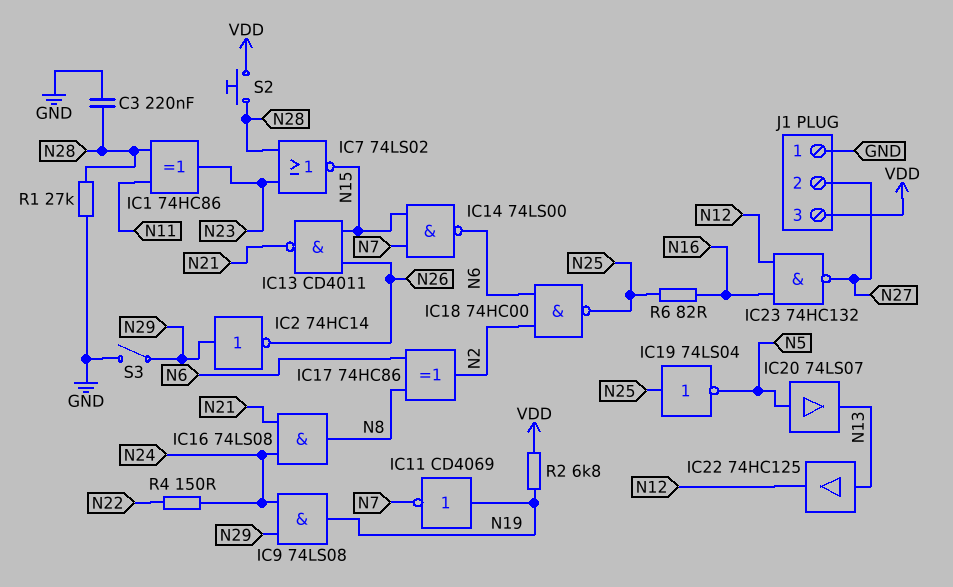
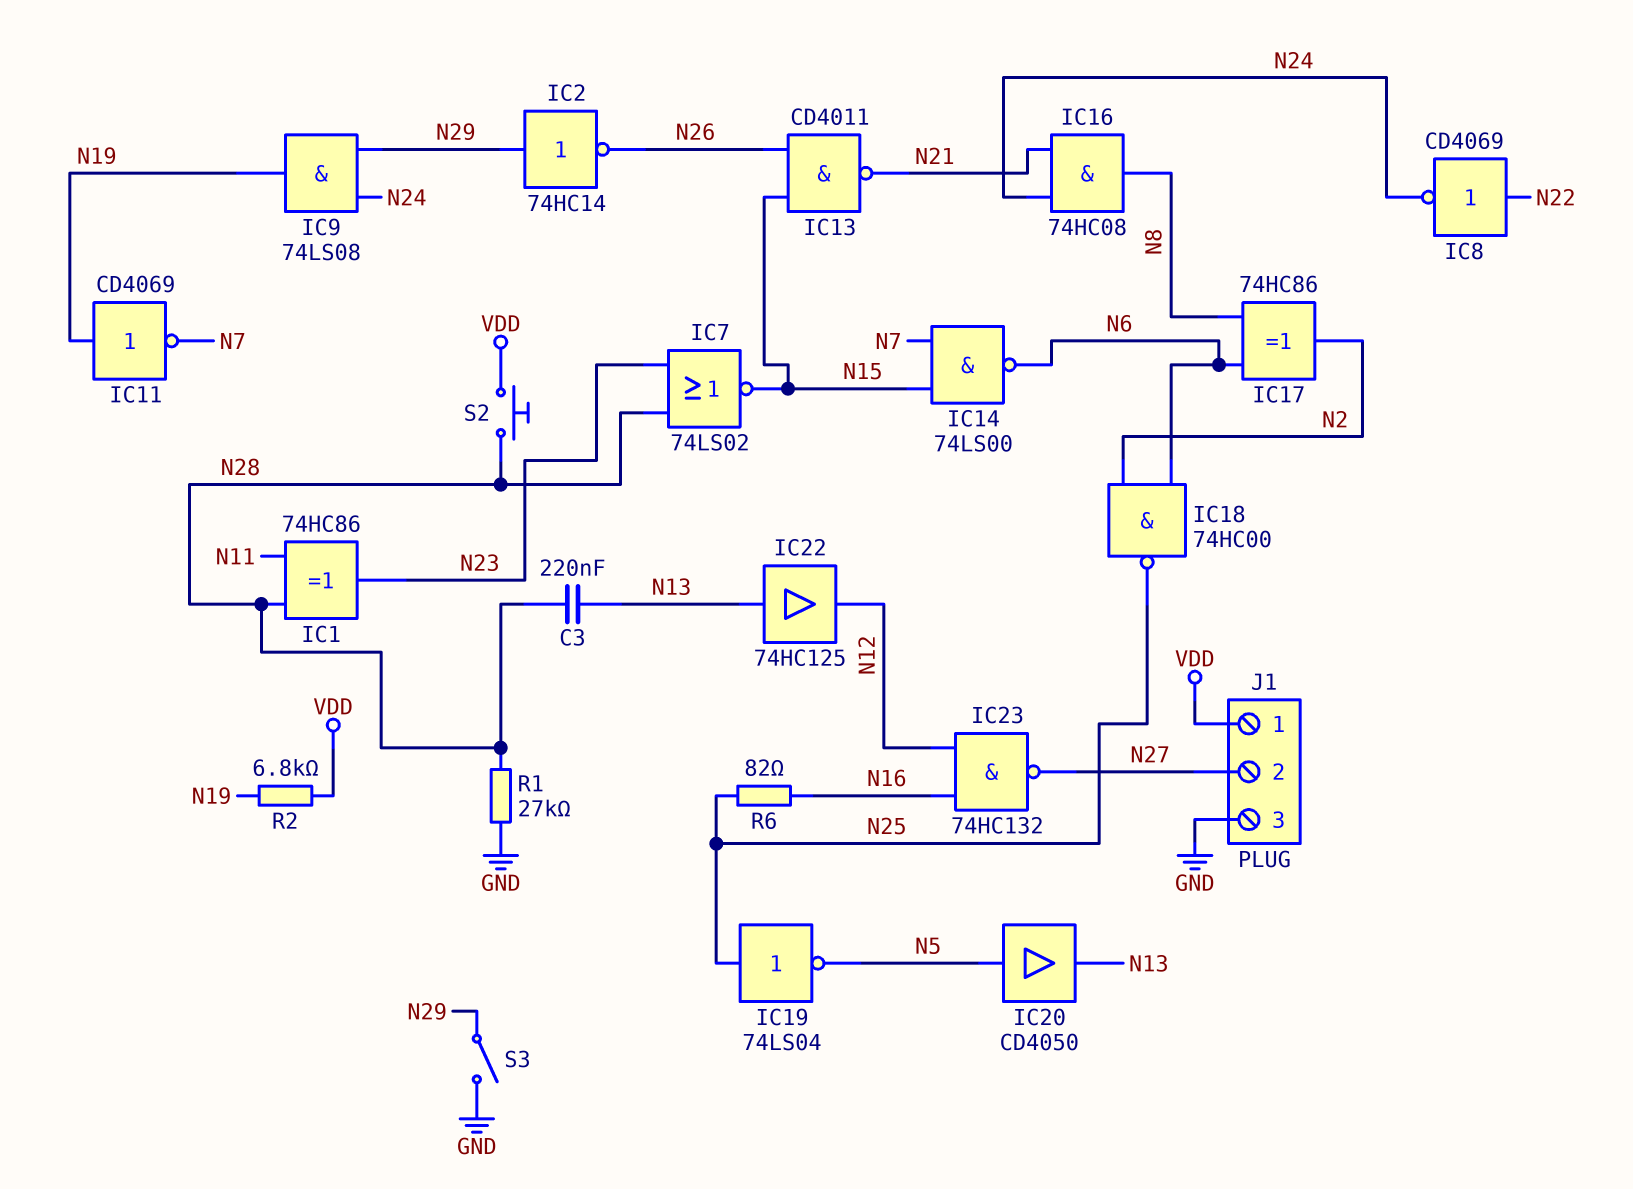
C3: 220nF (GND, N28) -> 220nF (N13, N28)
IC8: none -> NOT CD4069 (in N22, out N24)
IC16: AND 74LS08 (in N21, in N24, out N8) -> AND 74HC08 (in N21, in N24, out N8)
IC20: buffer 74LS07 (in N5, out N13) -> buffer CD4050 (in N5, out N13)
J1 pin 1: GND -> VDD
J1 pin 3: VDD -> GND
R4: 150 (N22, N24) -> none

